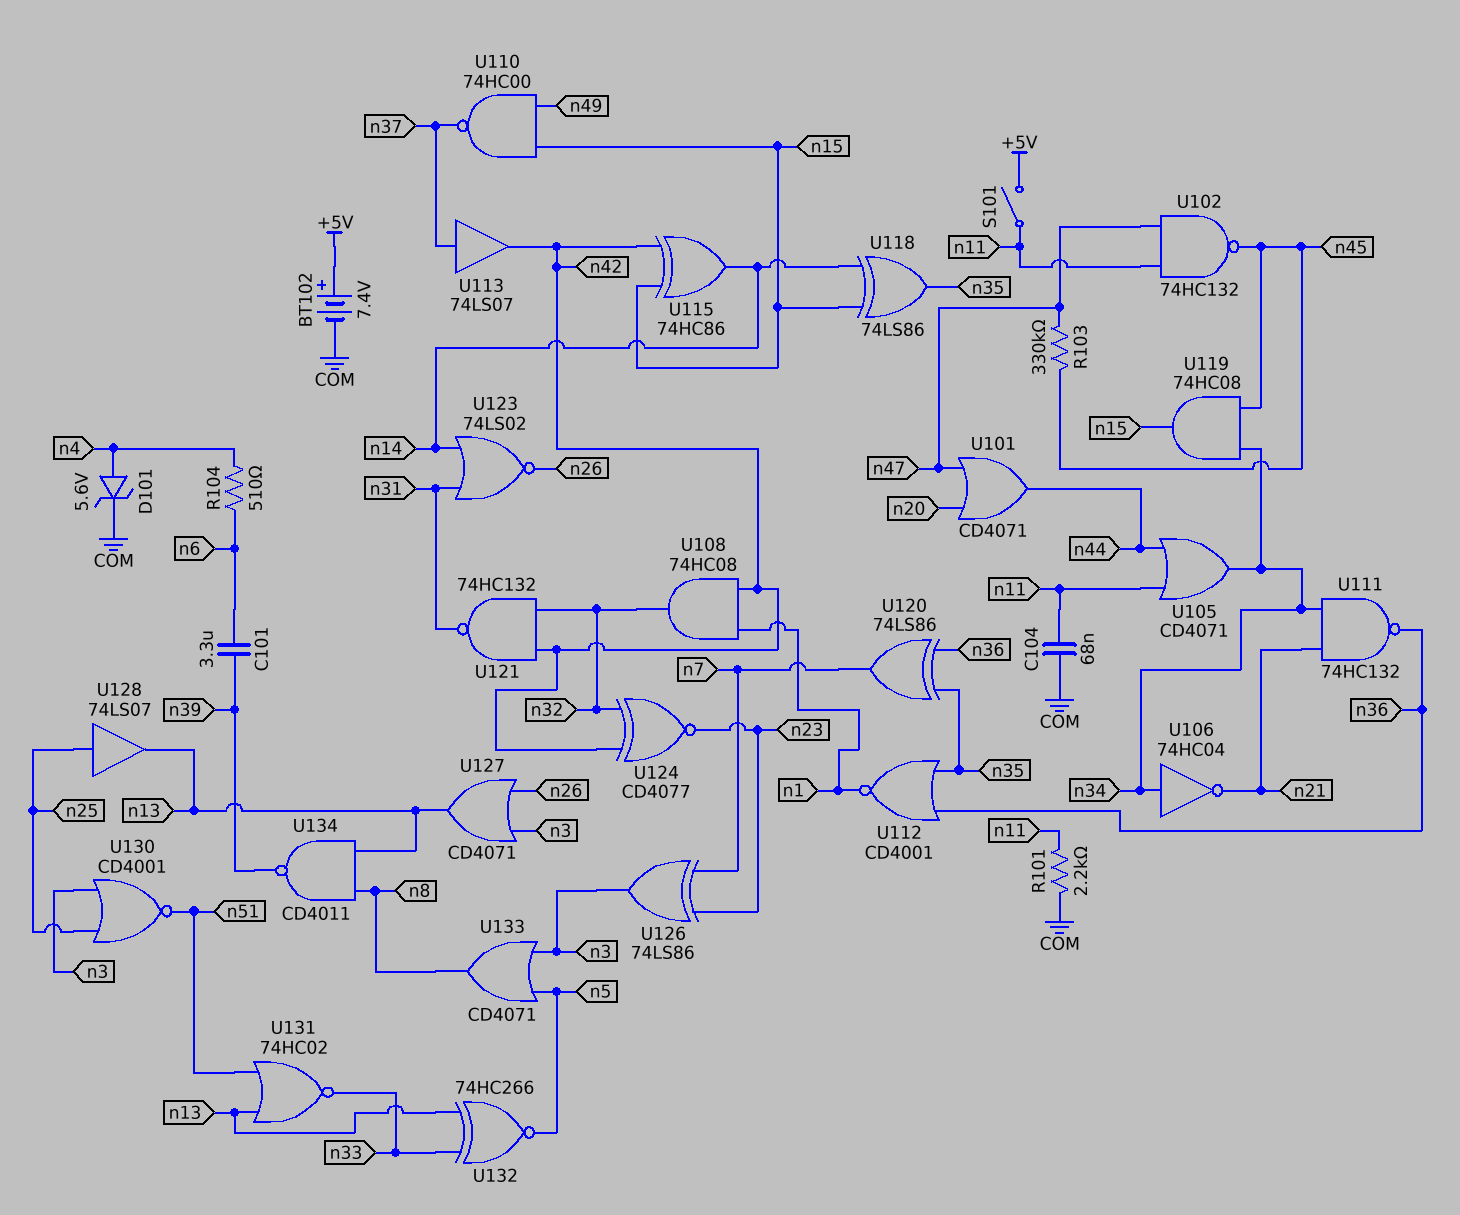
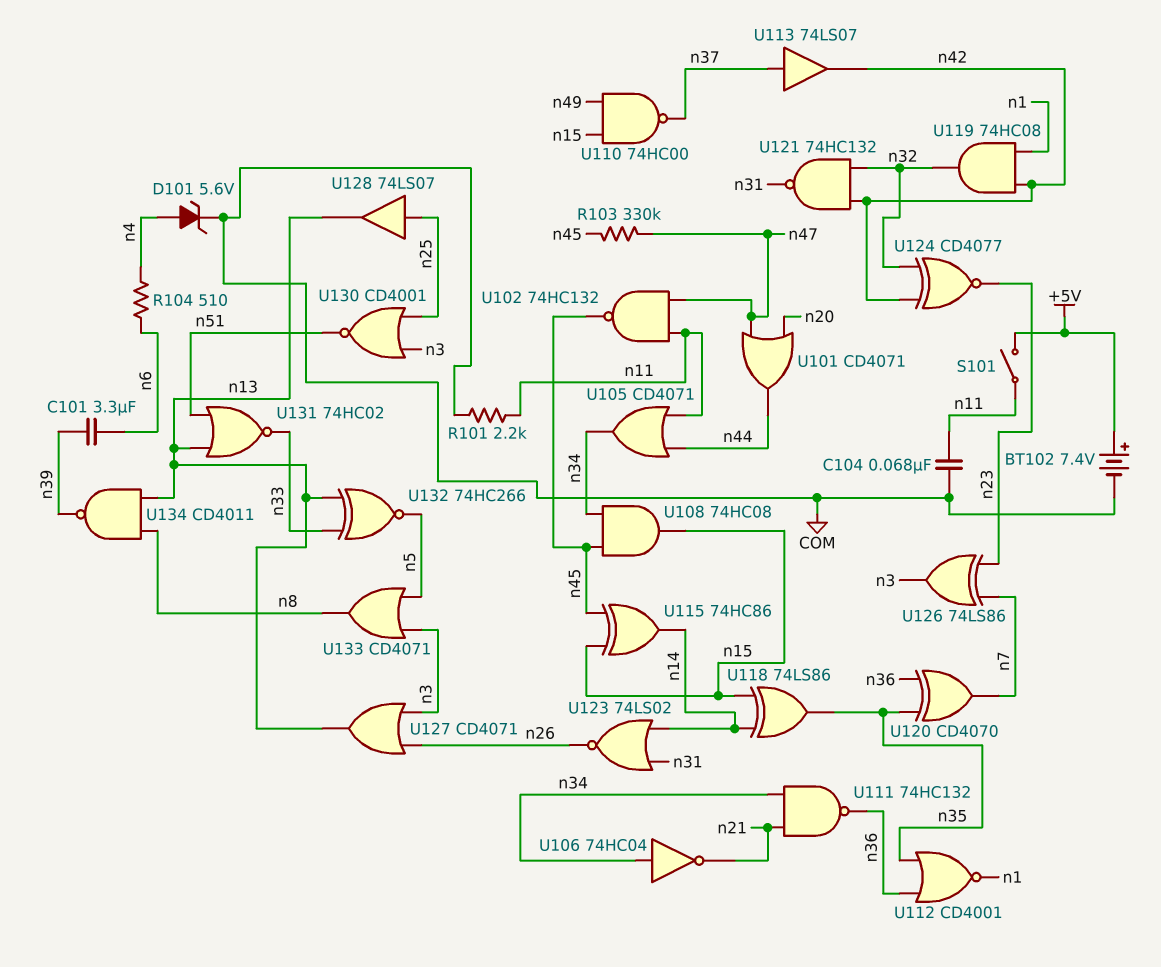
U108: AND 74HC08 (in n1, in n42, out n32) -> AND 74HC08 (in n34, in n45, out n15)
U115: XOR 74HC86 (in n15, in n42, out n14) -> XOR 74HC86 (in n15, in n45, out n14)
U119: AND 74HC08 (in n34, in n45, out n15) -> AND 74HC08 (in n1, in n42, out n32)
U120: XOR 74LS86 (in n35, in n36, out n7) -> XOR CD4070 (in n35, in n36, out n7)

